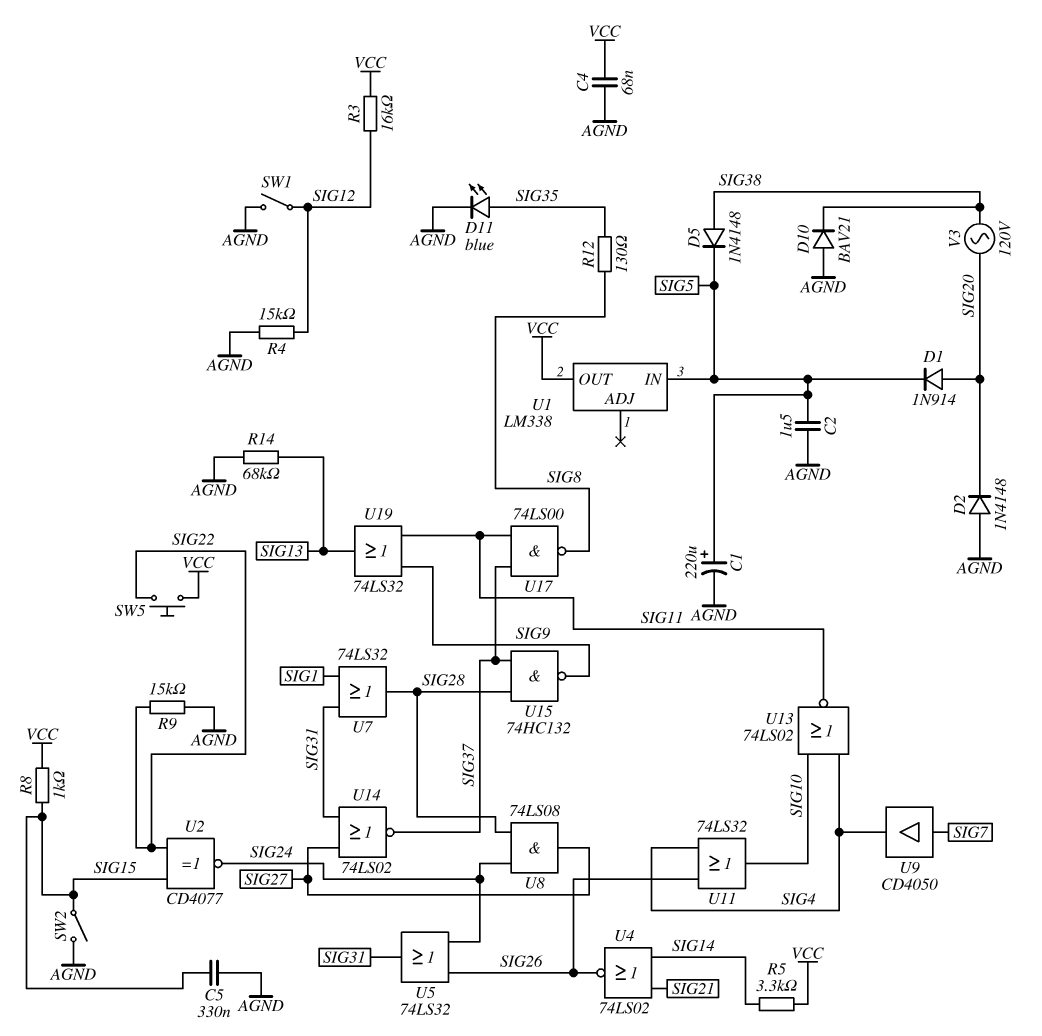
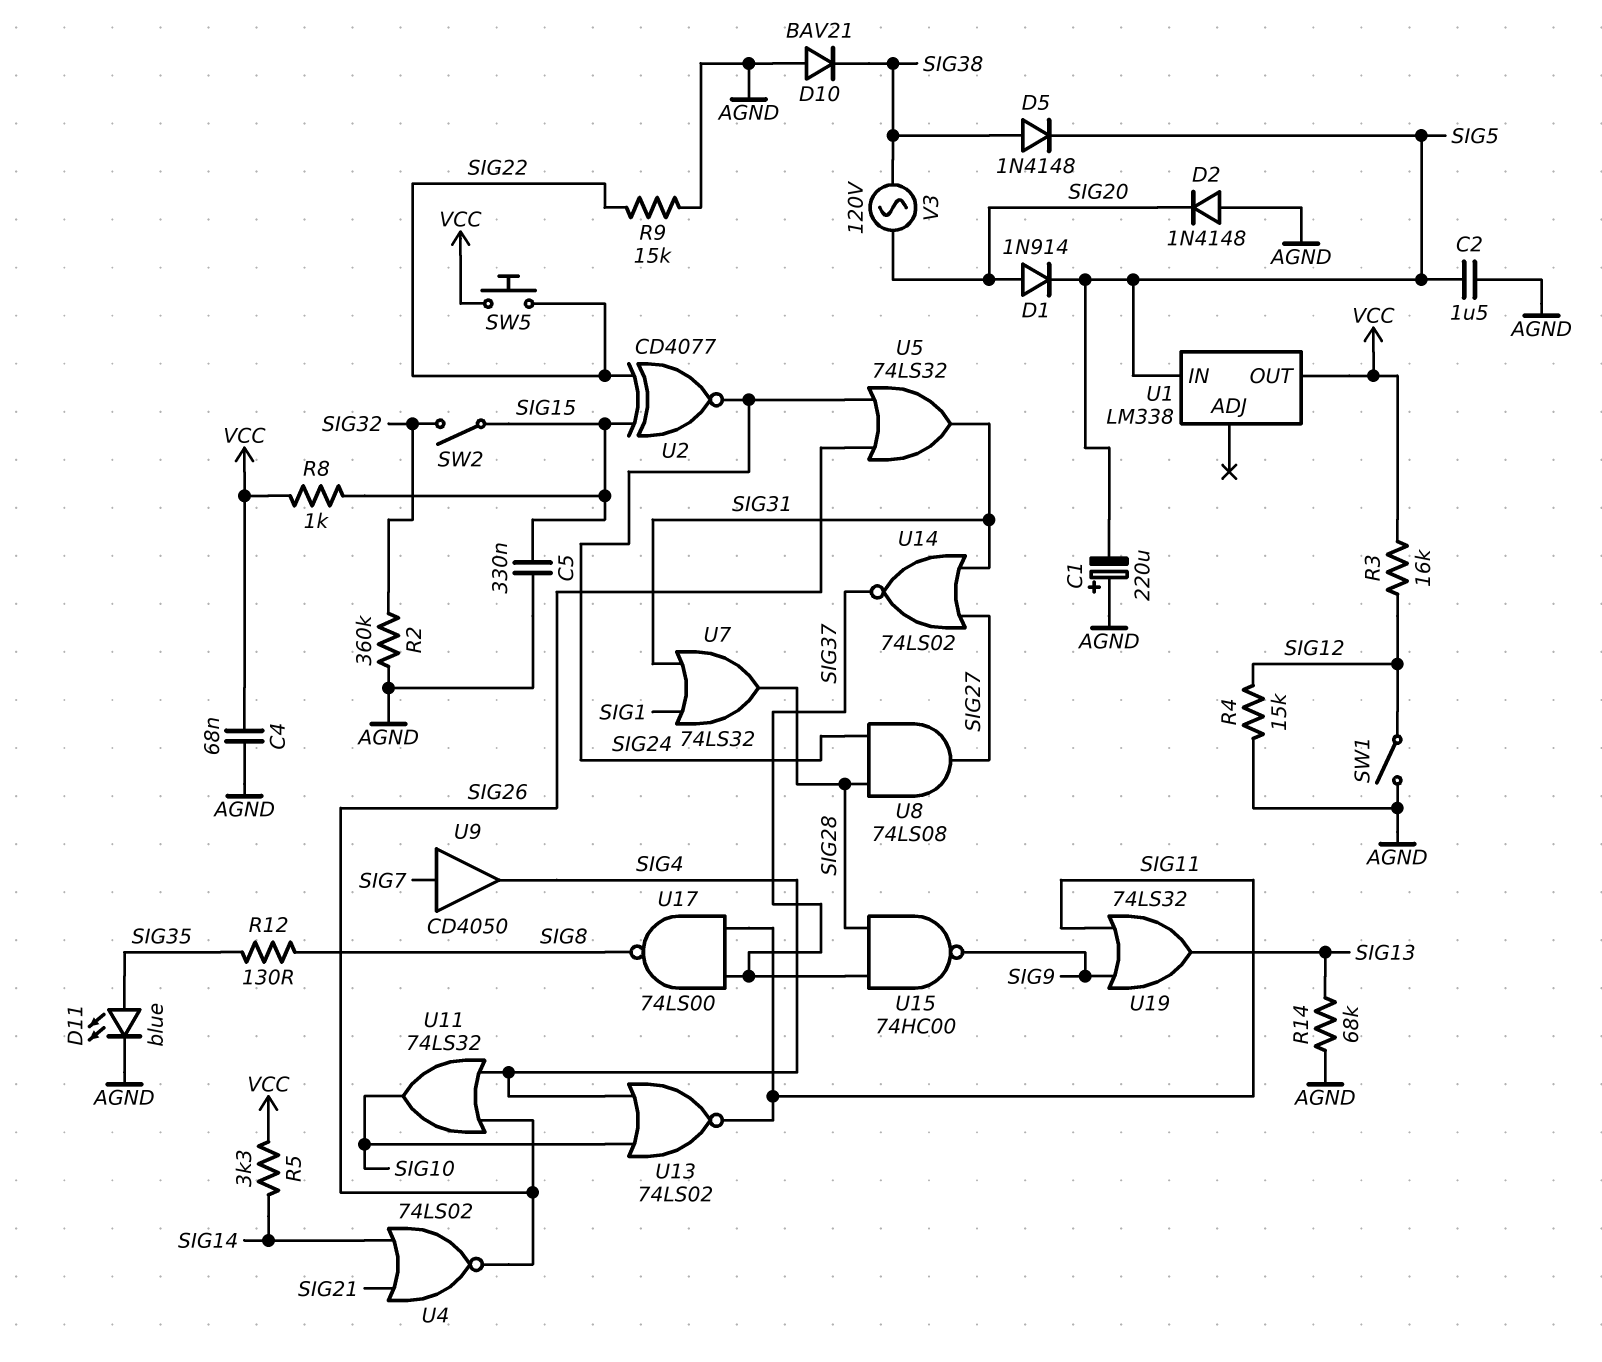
C1: 220uF (plus SIG5, minus AGND) -> 220uF (plus AGND, minus SIG5)
R2: none -> 360k (AGND, SIG32)
SW2: switch (AGND, SIG15) -> switch (SIG15, SIG32)
U15: NAND 74HC132 (in SIG28, in SIG37, out SIG9) -> NAND 74HC00 (in SIG28, in SIG37, out SIG9)

